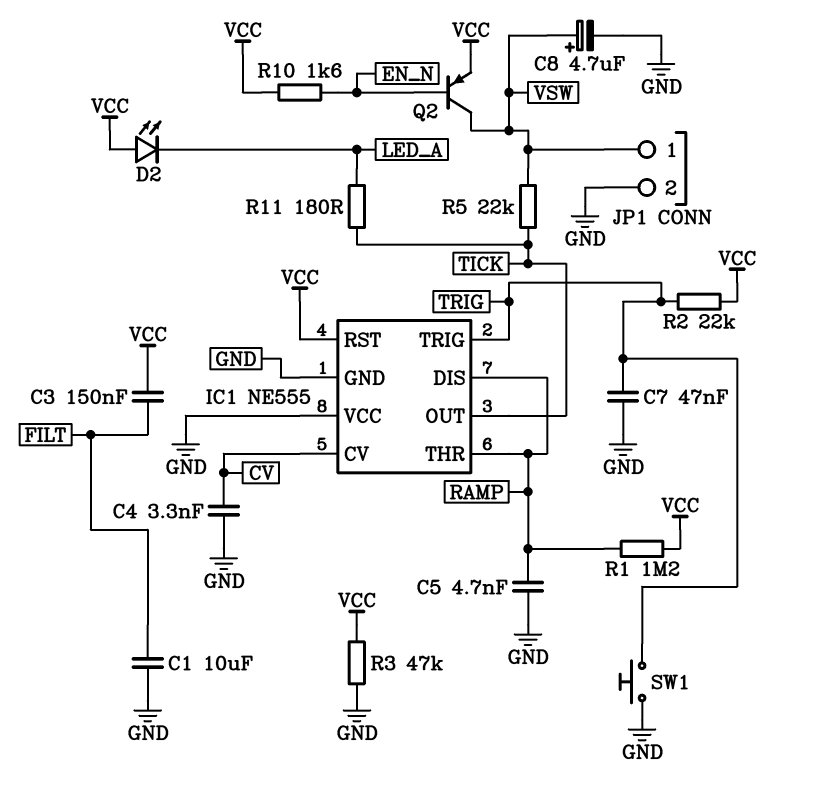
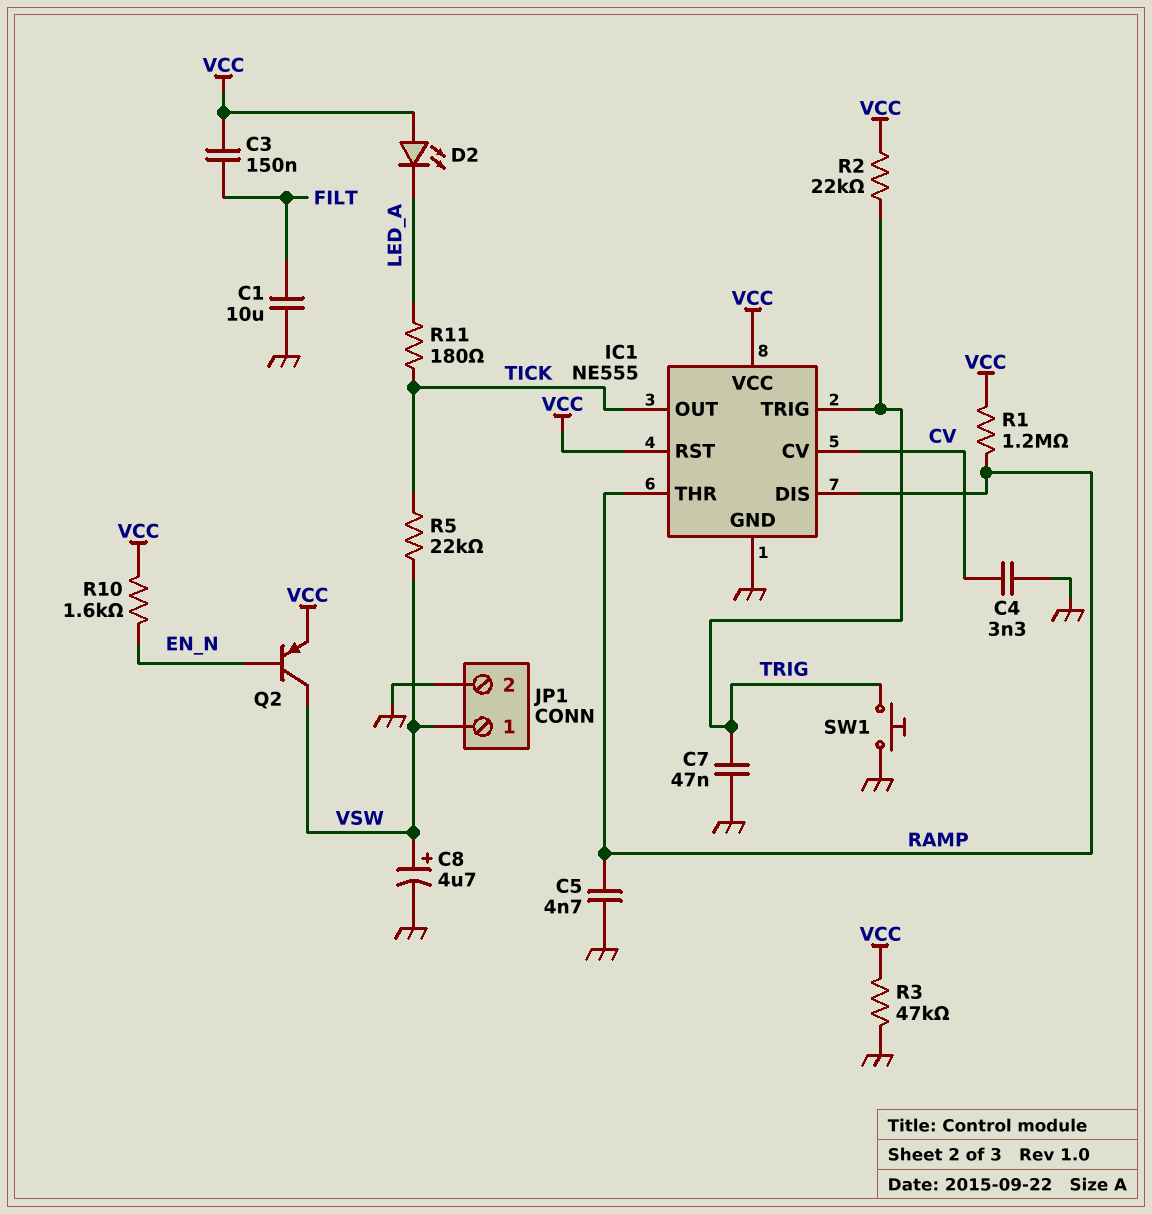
IC1 pin VCC: GND -> VCC

